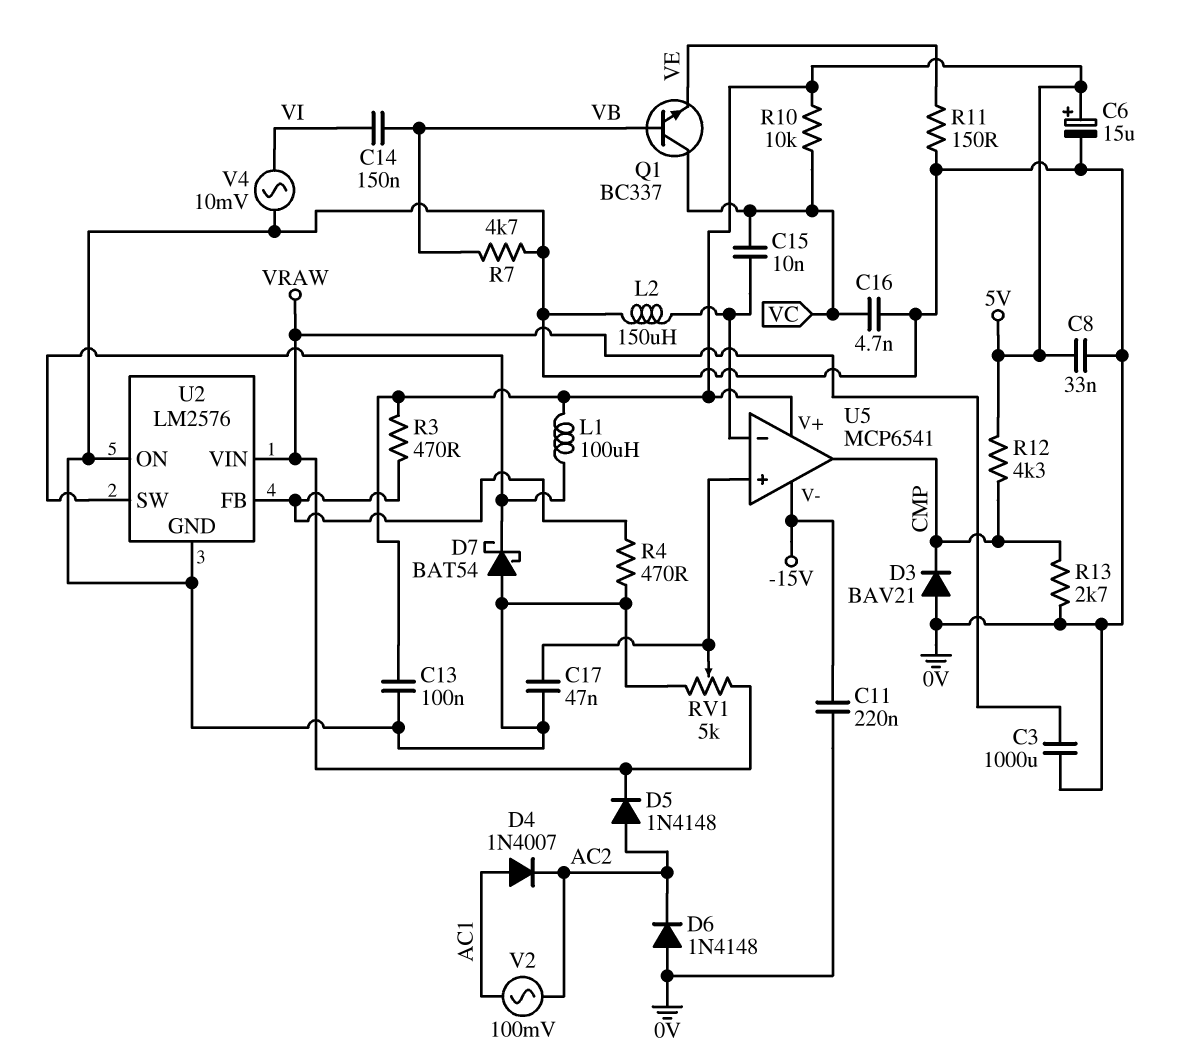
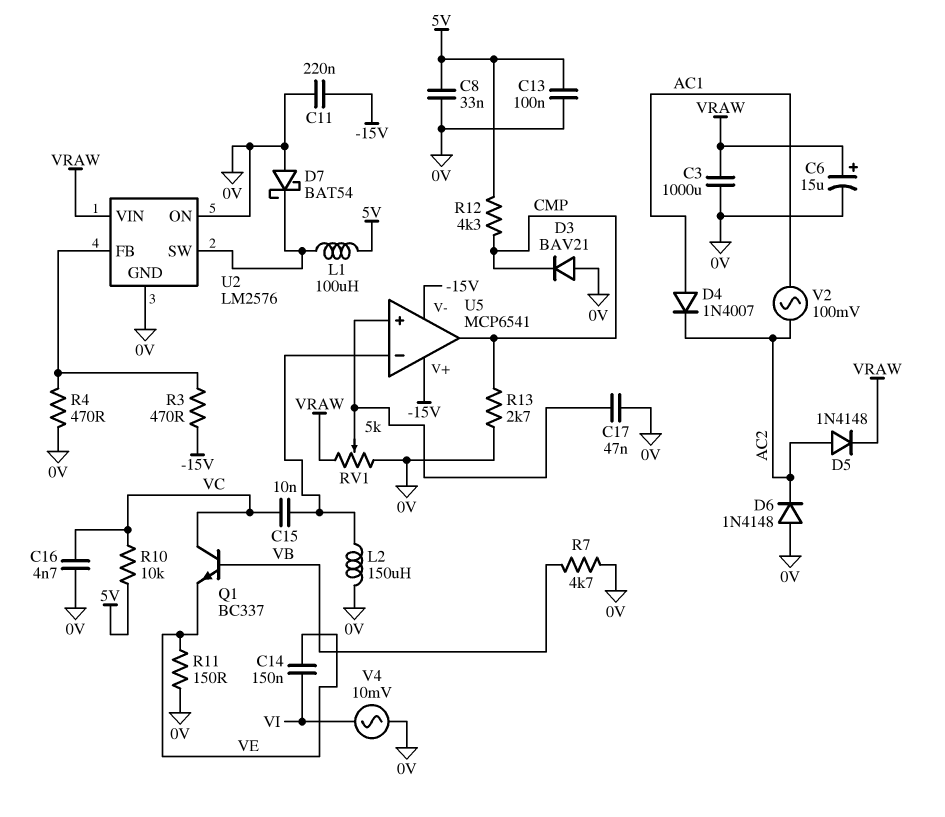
C6: 15uF (plus 5V, minus 0V) -> 15uF (plus VRAW, minus 0V)
C14: 150nF (VB, VI) -> 150nF (VE, VI)
R3: 470 (5V, U2/FB) -> 470 (-15V, U2/FB)
U5 pin V+: 5V -> -15V

